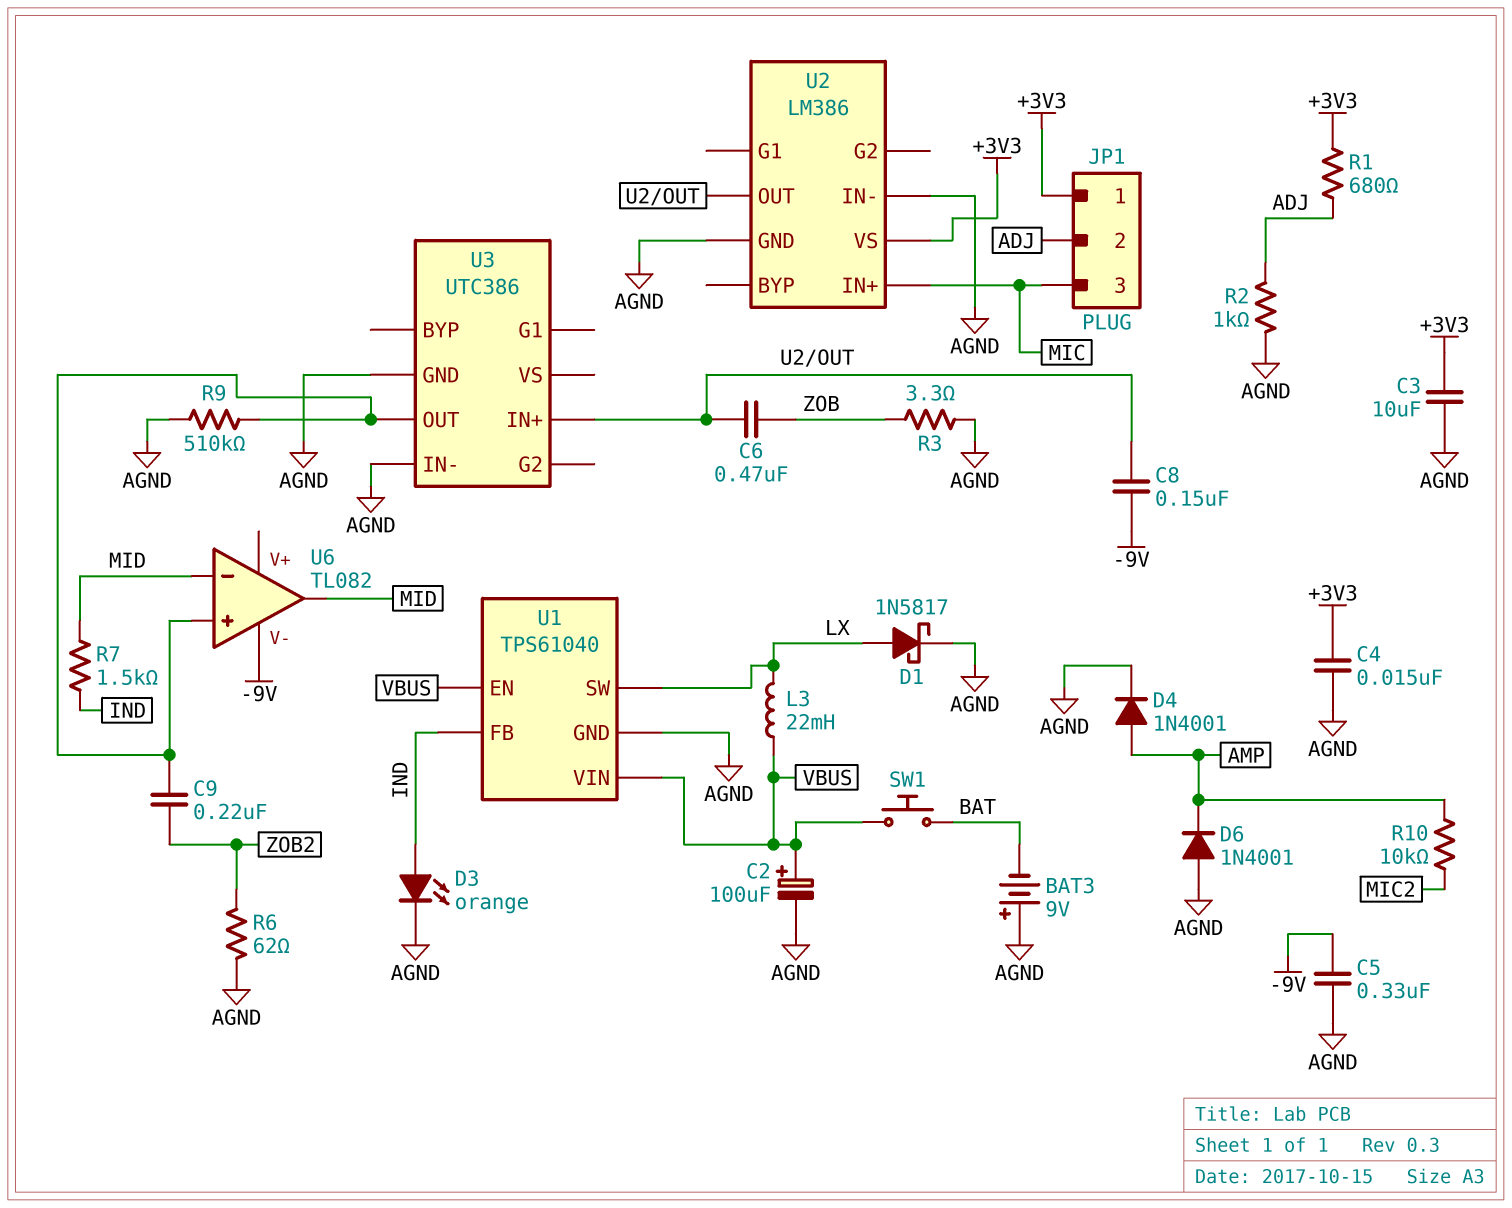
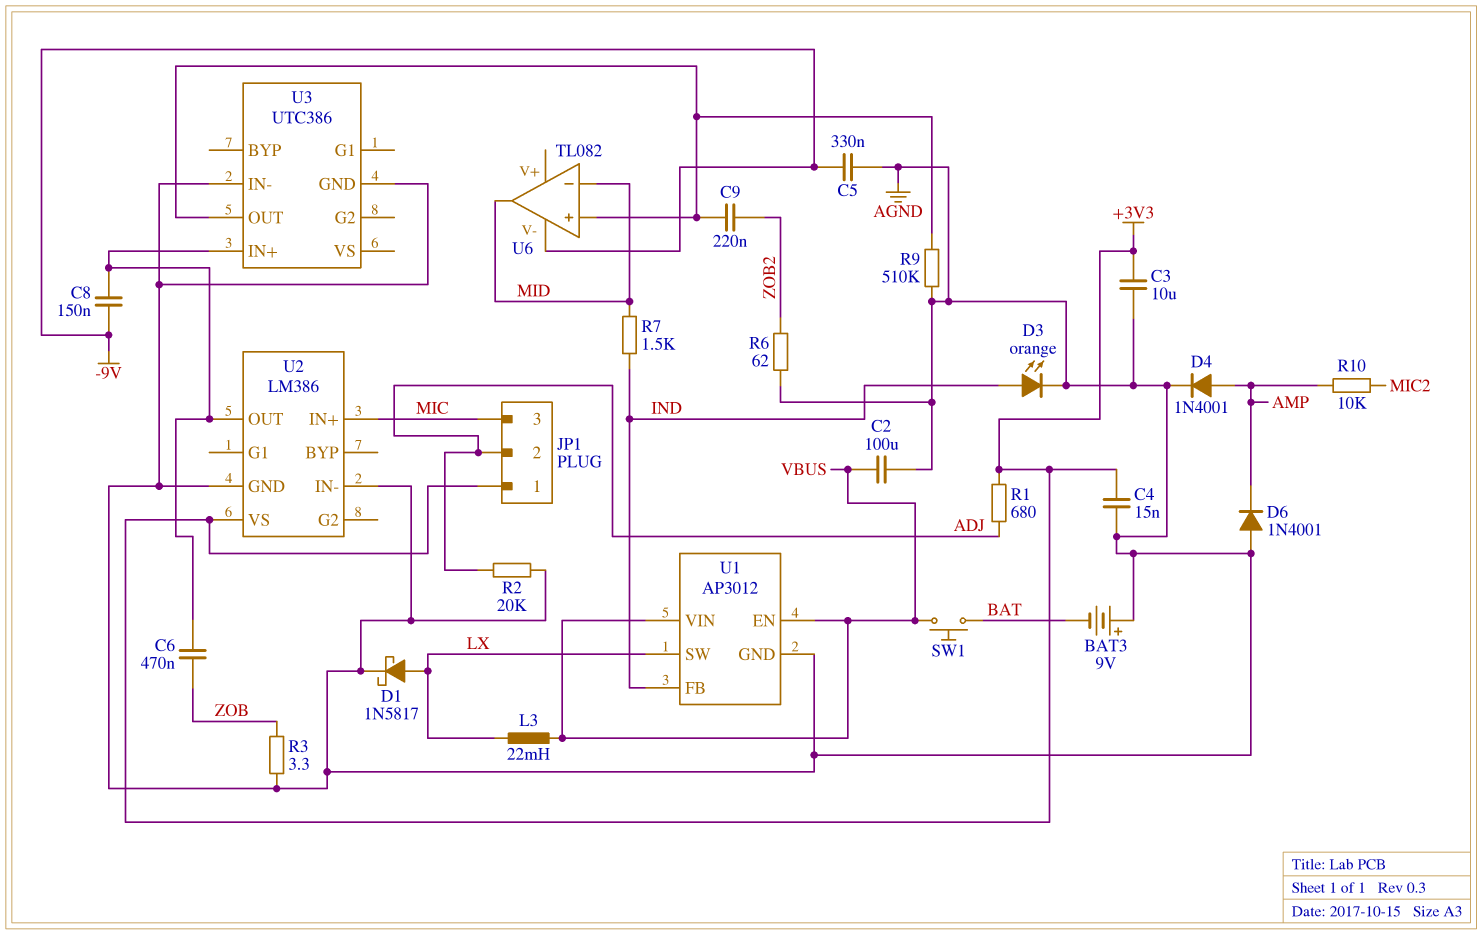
C2: 100uF (plus VBUS, minus AGND) -> 100uF (AGND, VBUS)
R2: 1k (ADJ, AGND) -> 20k (ADJ, AGND)
U1: TPS61040 -> AP3012

